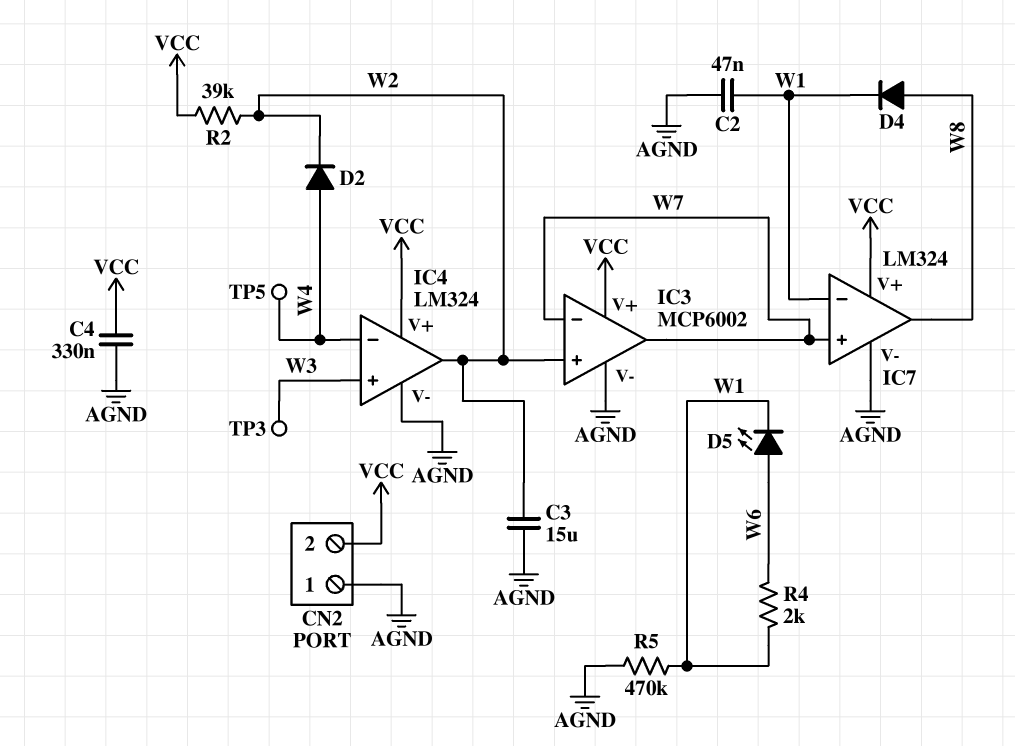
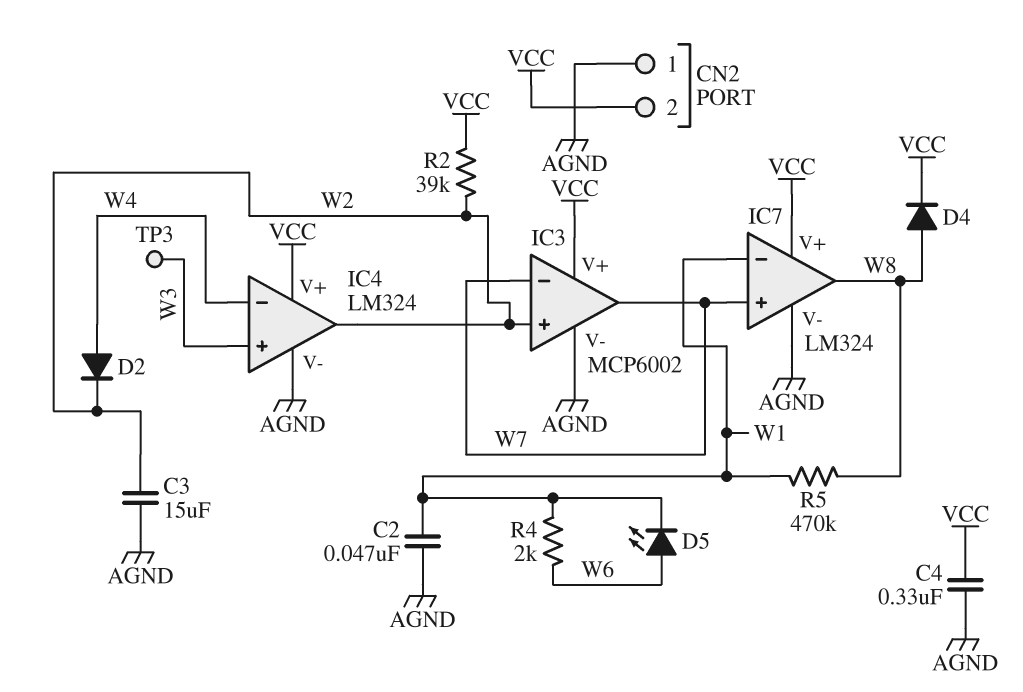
D4: diode (A W8, K W1) -> diode (A W8, K VCC)
R5: 470k (AGND, W1) -> 470k (W1, W8)
TP5: test point (W4) -> none

